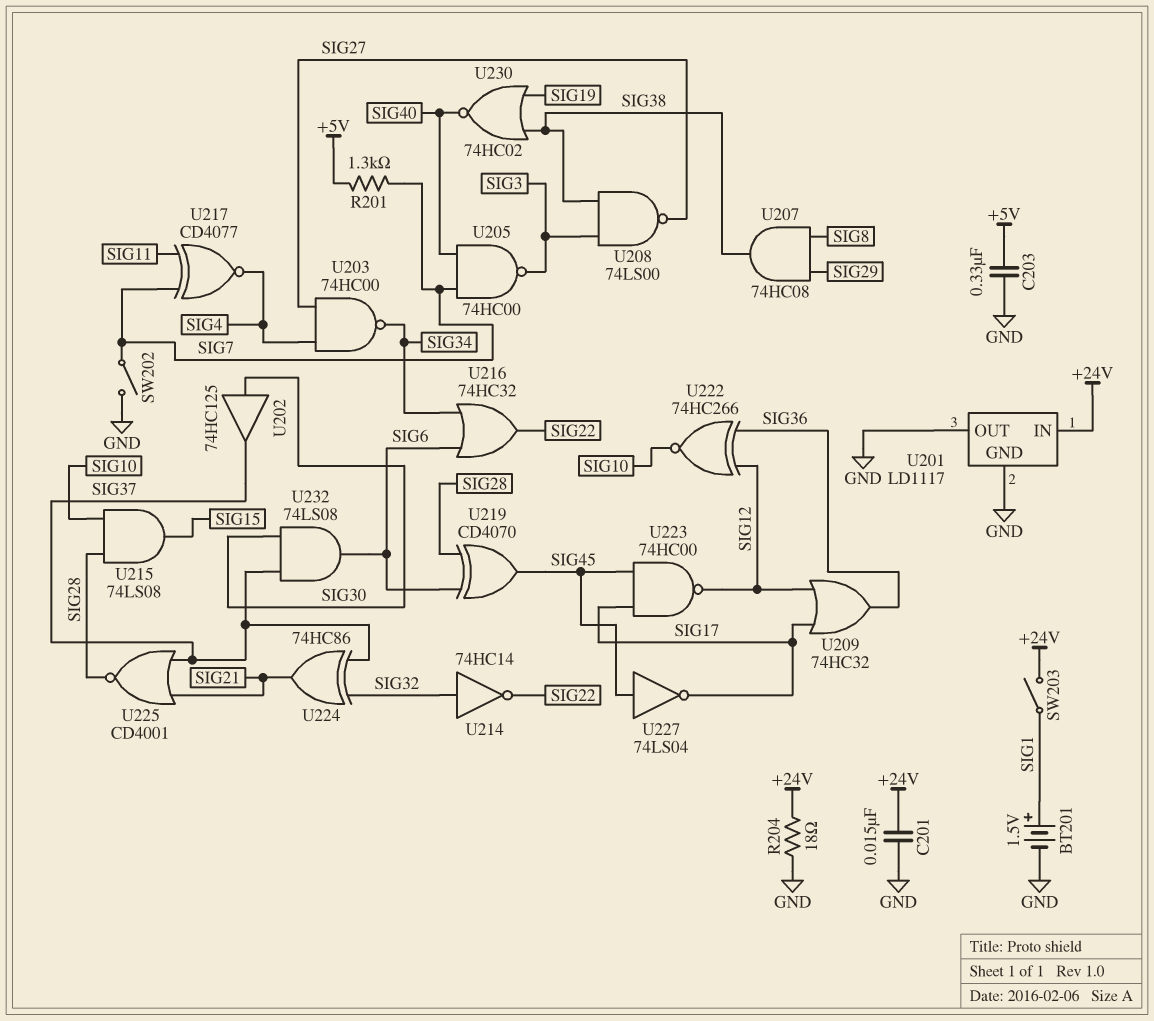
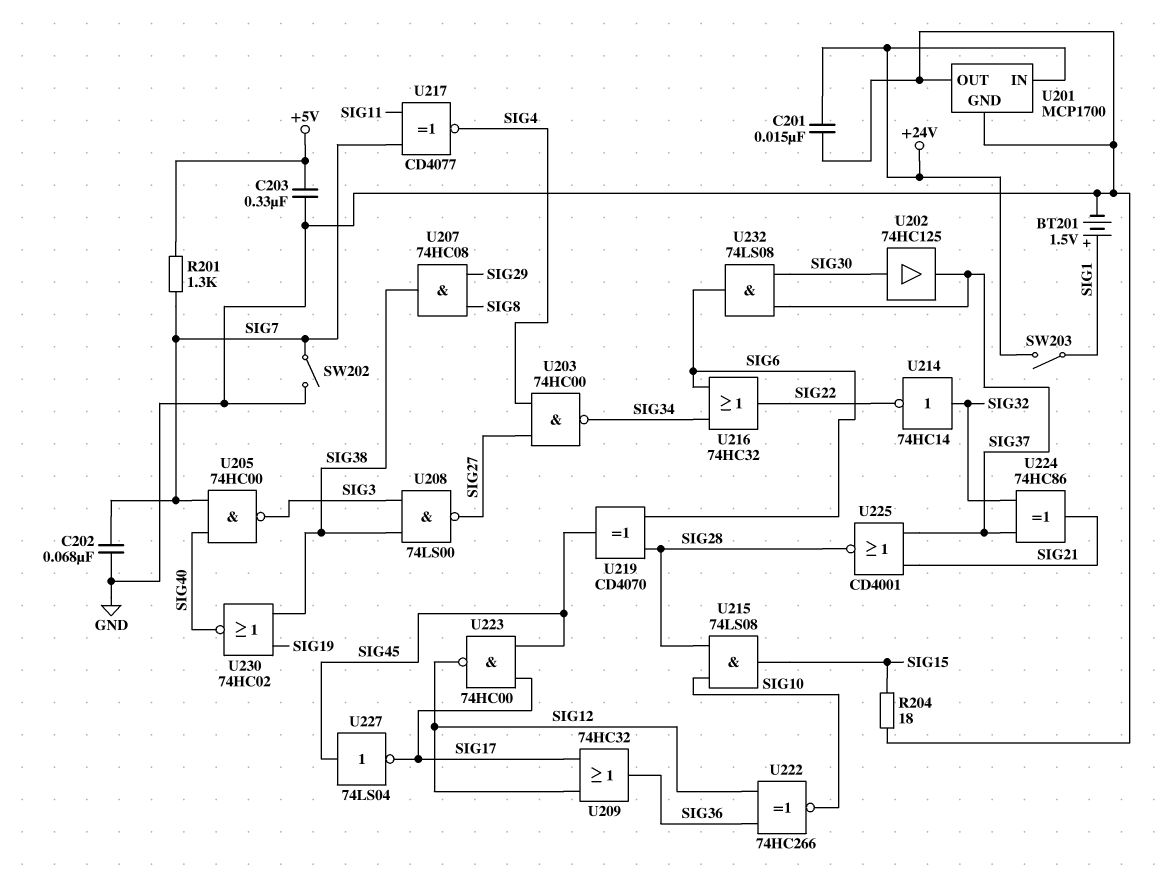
C202: none -> 68nF (GND, SIG7)
R204: 18 (+24V, GND) -> 18 (GND, SIG15)
U201: LD1117 -> MCP1700

